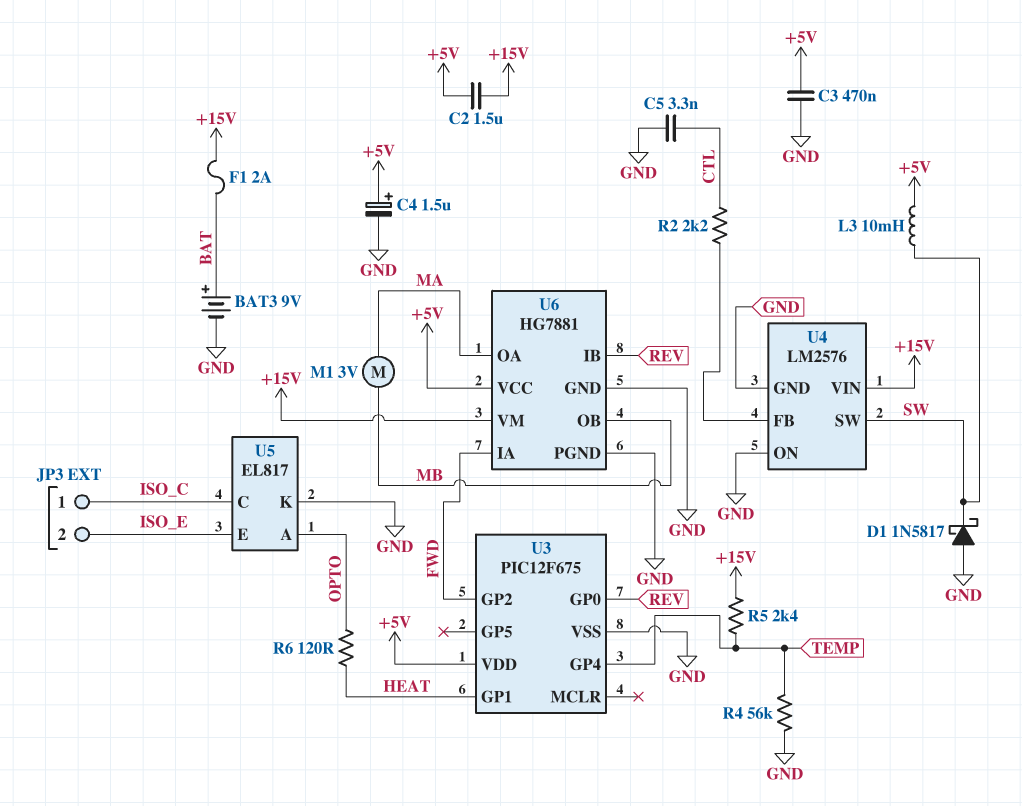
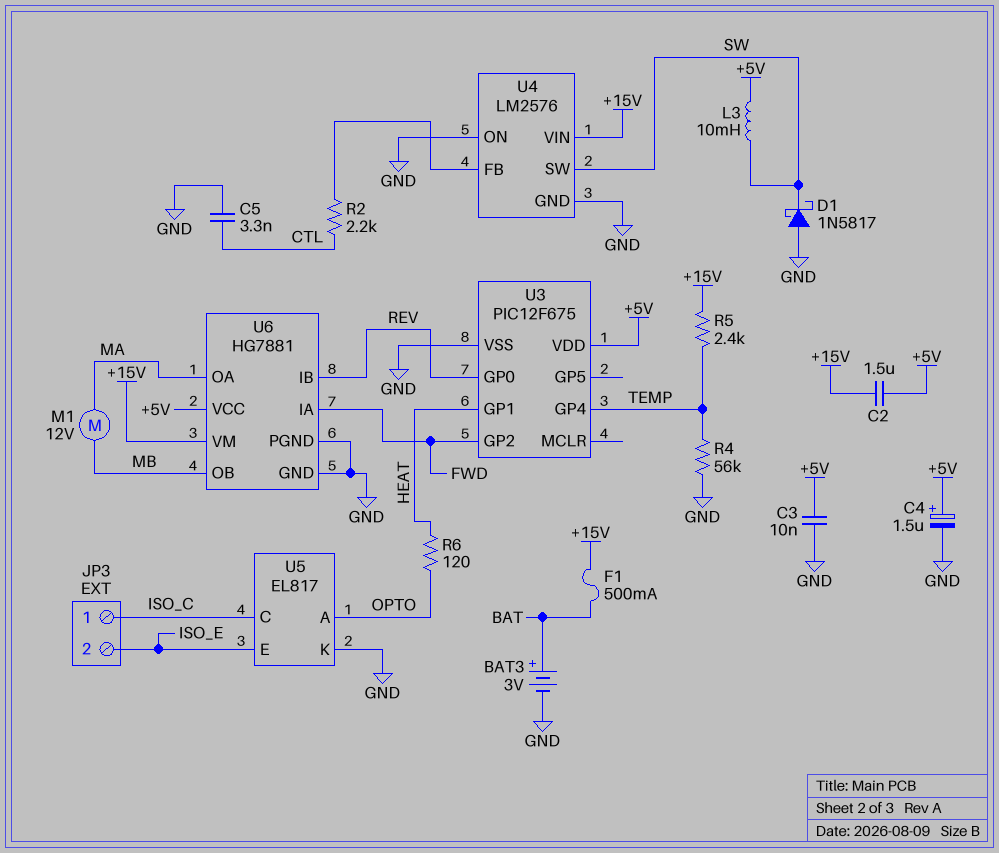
BAT3: 9V (plus BAT, minus GND) -> 3V (plus BAT, minus GND)
C3: 470nF (+5V, GND) -> 10nF (+5V, GND)
F1: 2A (+15V, BAT) -> 500mA (+15V, BAT)
M1: motor 3V (MA, MB) -> motor 12V (MA, MB)

